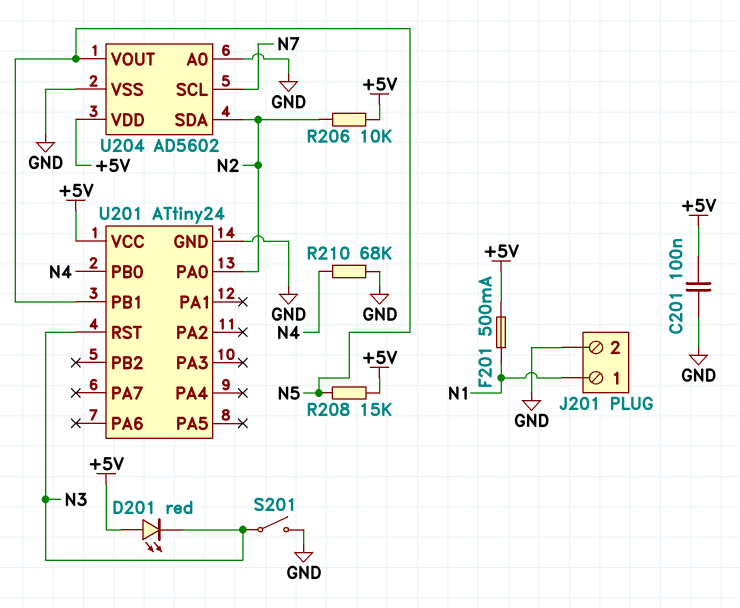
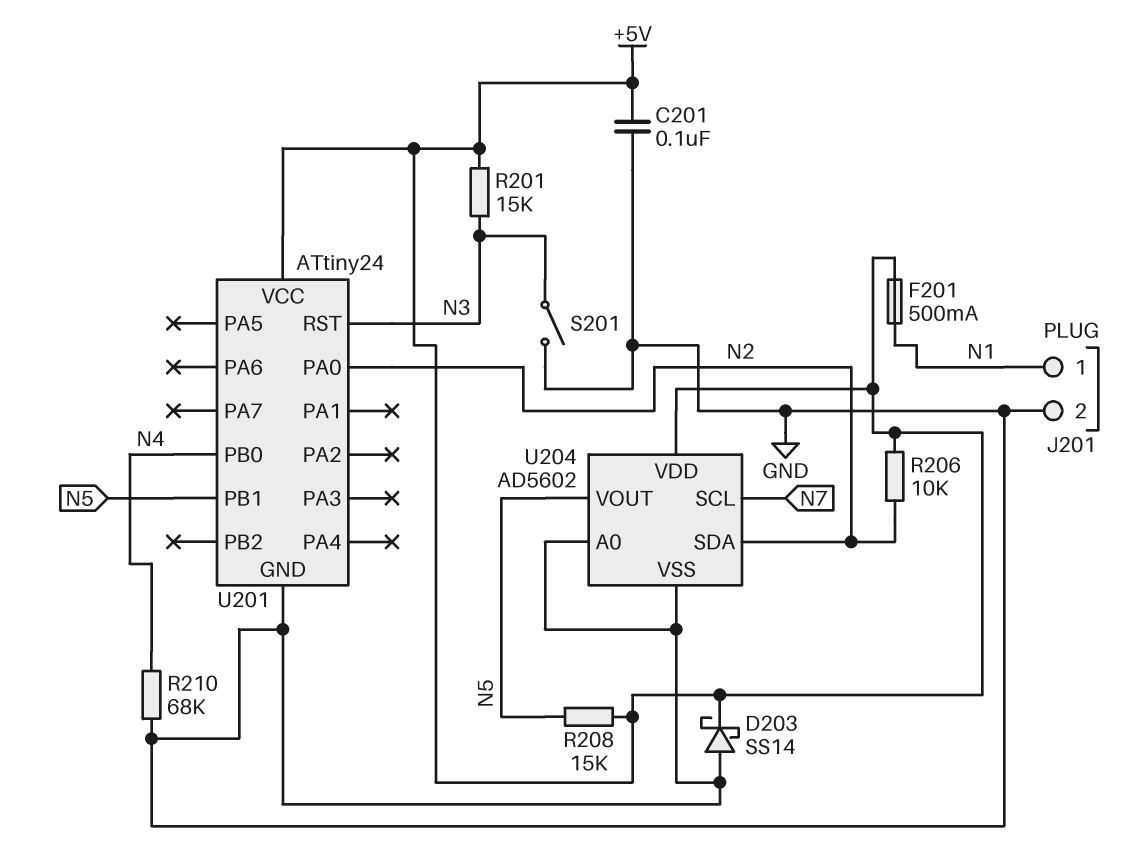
D201: LED red (A +5V, K N3) -> none
D203: none -> schottky SS14 (A GND, K +5V)
R201: none -> 15k (+5V, N3)

